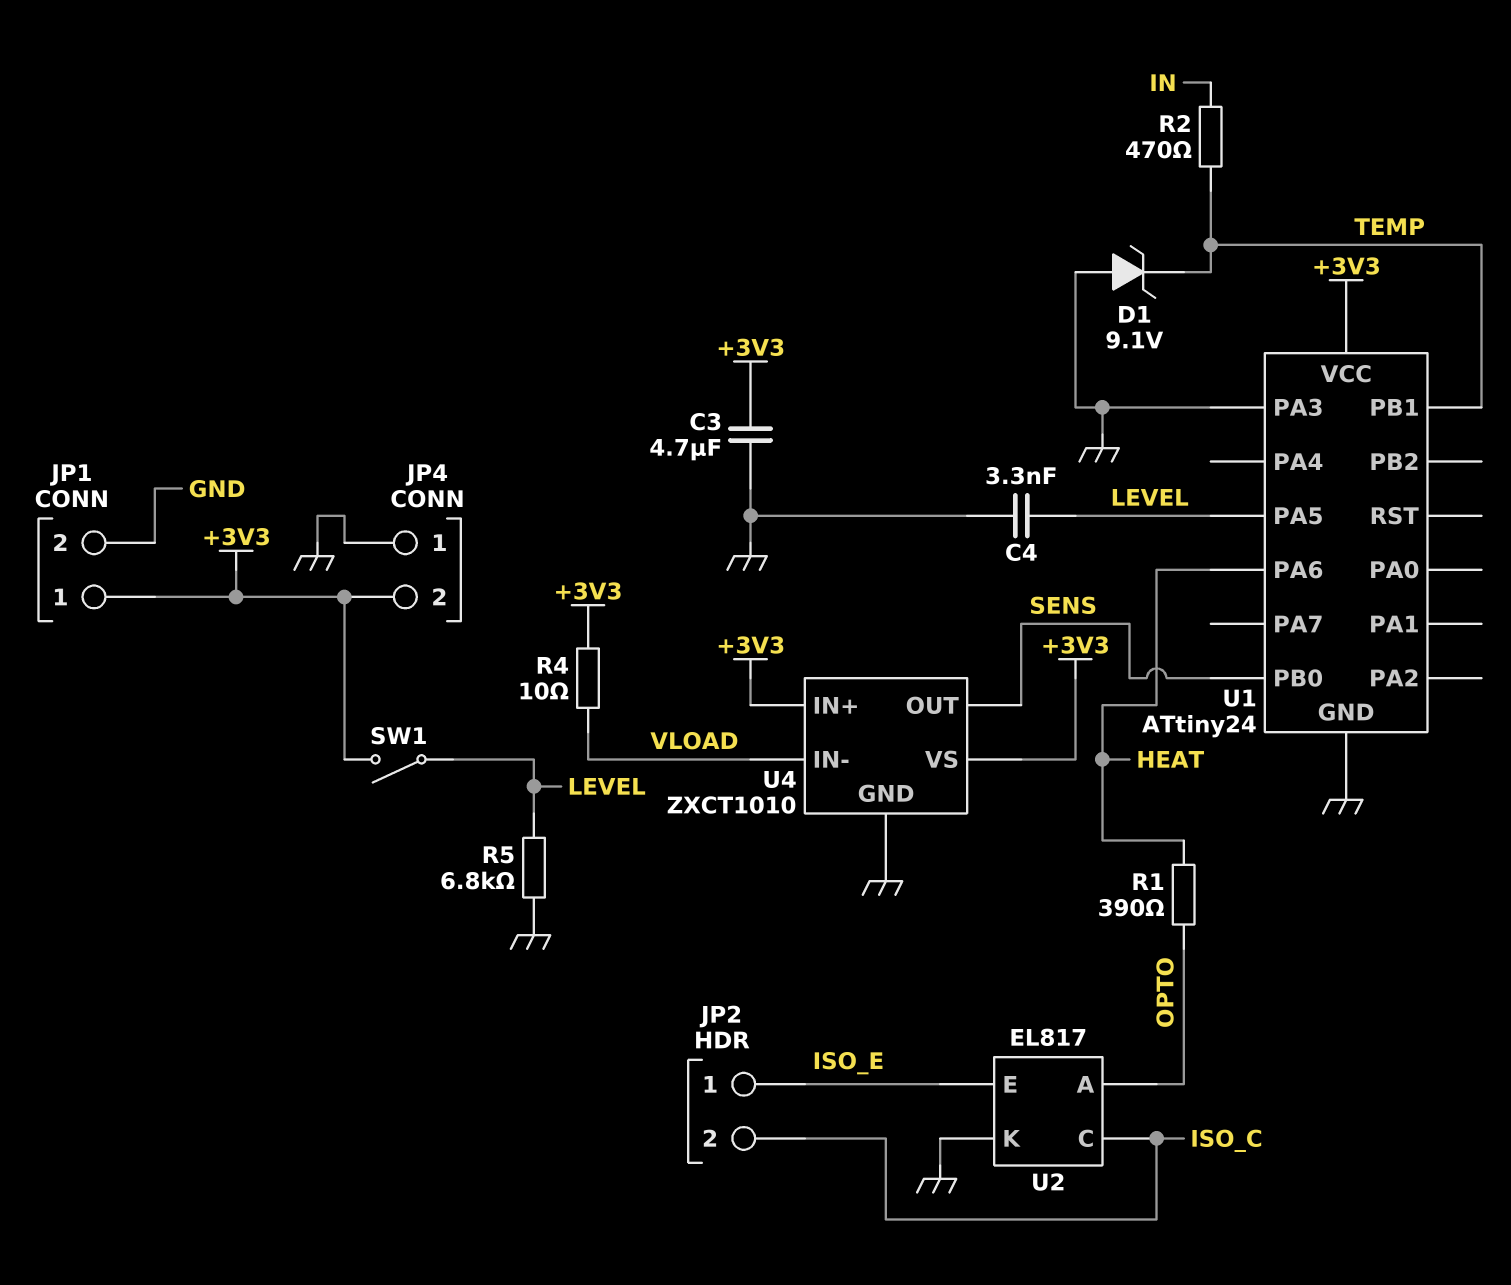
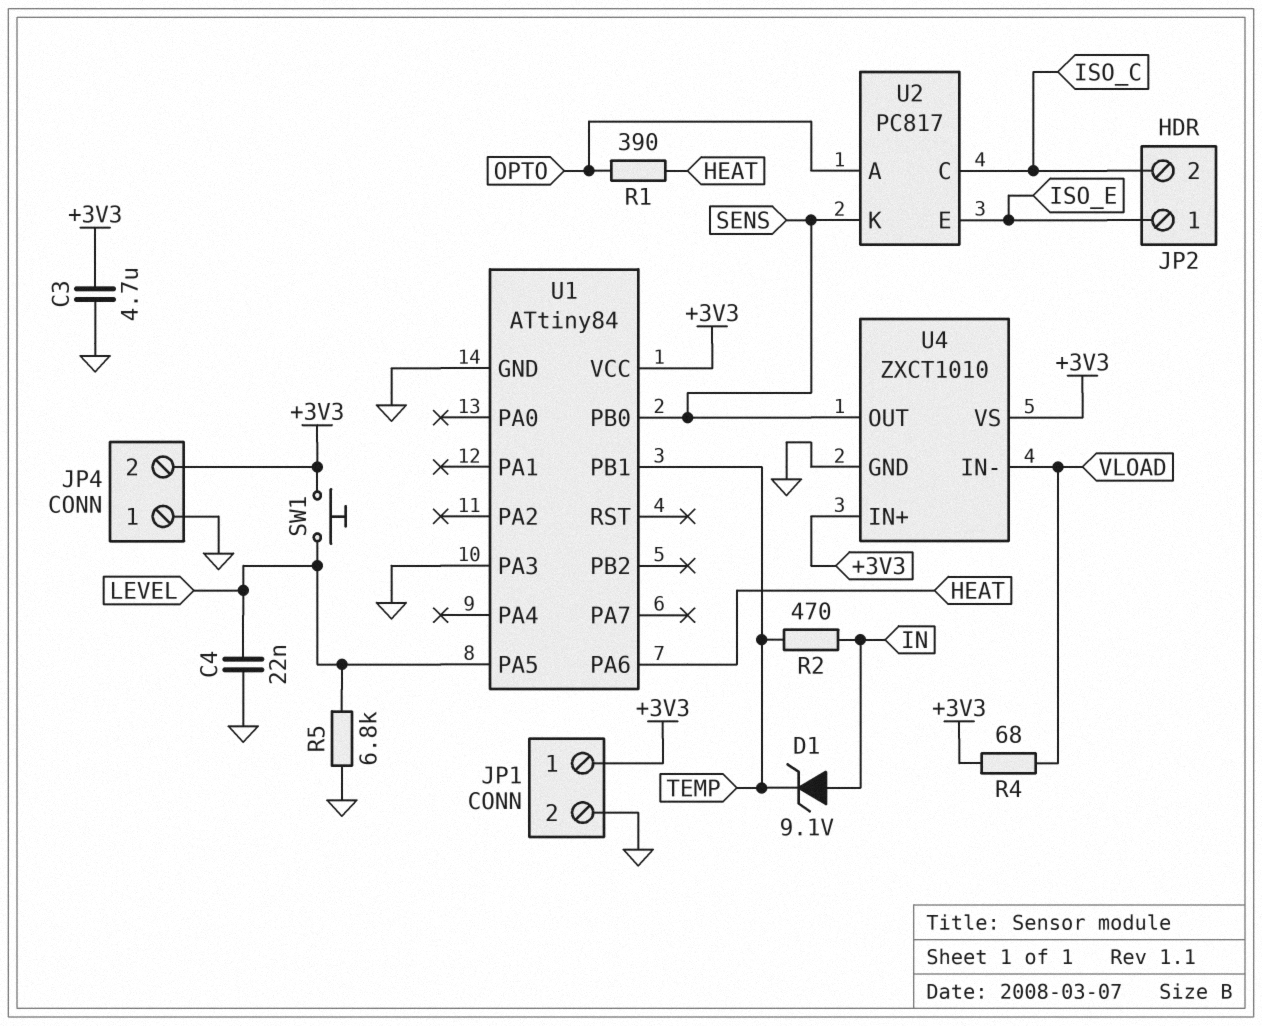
C4: 3.3nF (GND, LEVEL) -> 22nF (GND, LEVEL)
D1: zener 9.1V (A GND, K TEMP) -> zener 9.1V (A IN, K TEMP)
R4: 10 (+3V3, VLOAD) -> 68 (+3V3, VLOAD)
SW1: switch (+3V3, LEVEL) -> button (+3V3, LEVEL)
U1: ATtiny24 -> ATtiny84
U2: EL817 -> PC817
U2 pin K: GND -> SENS

